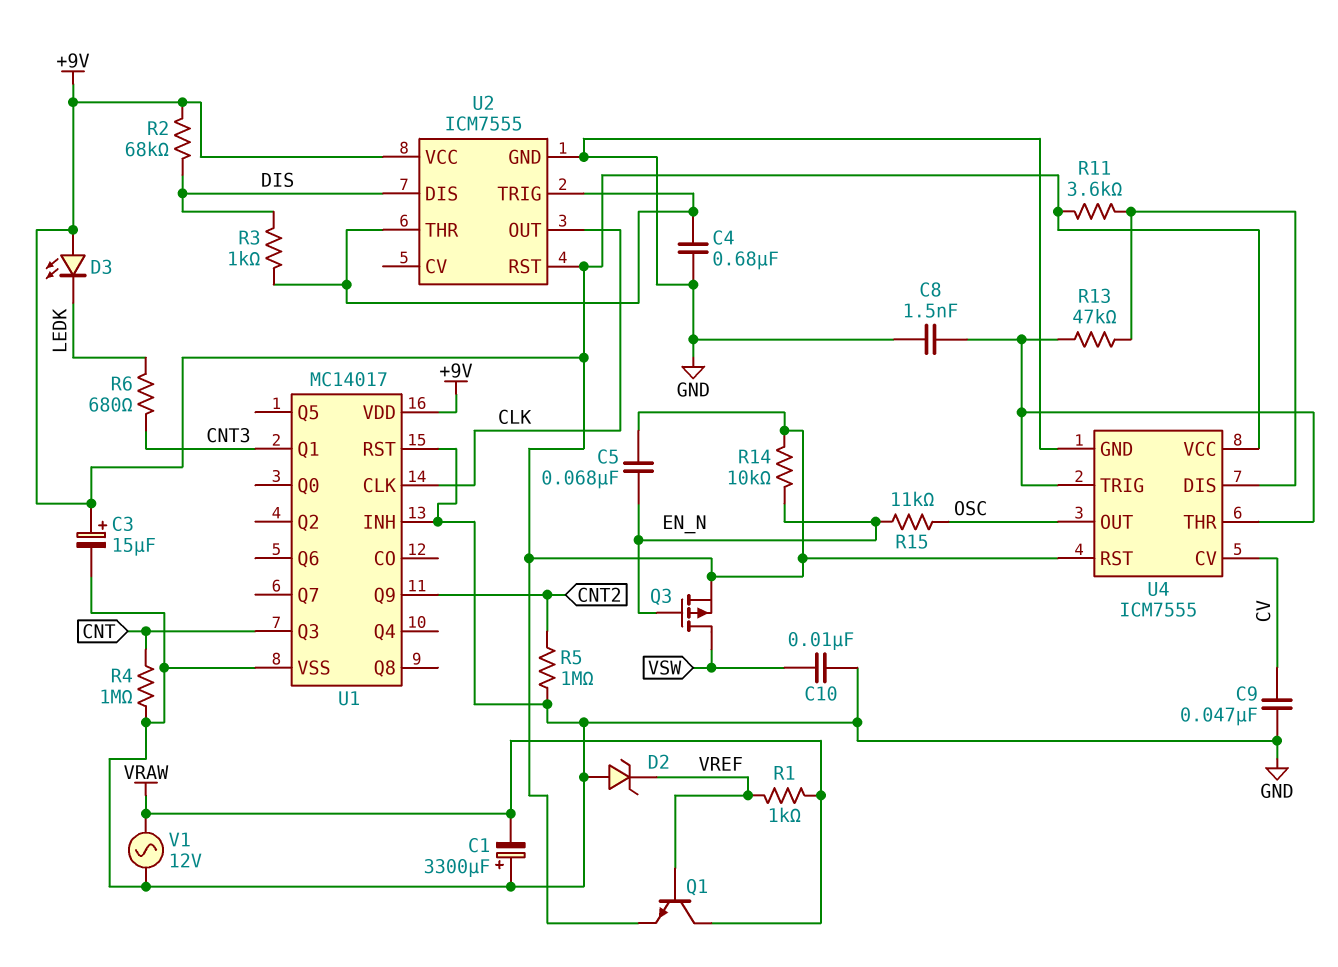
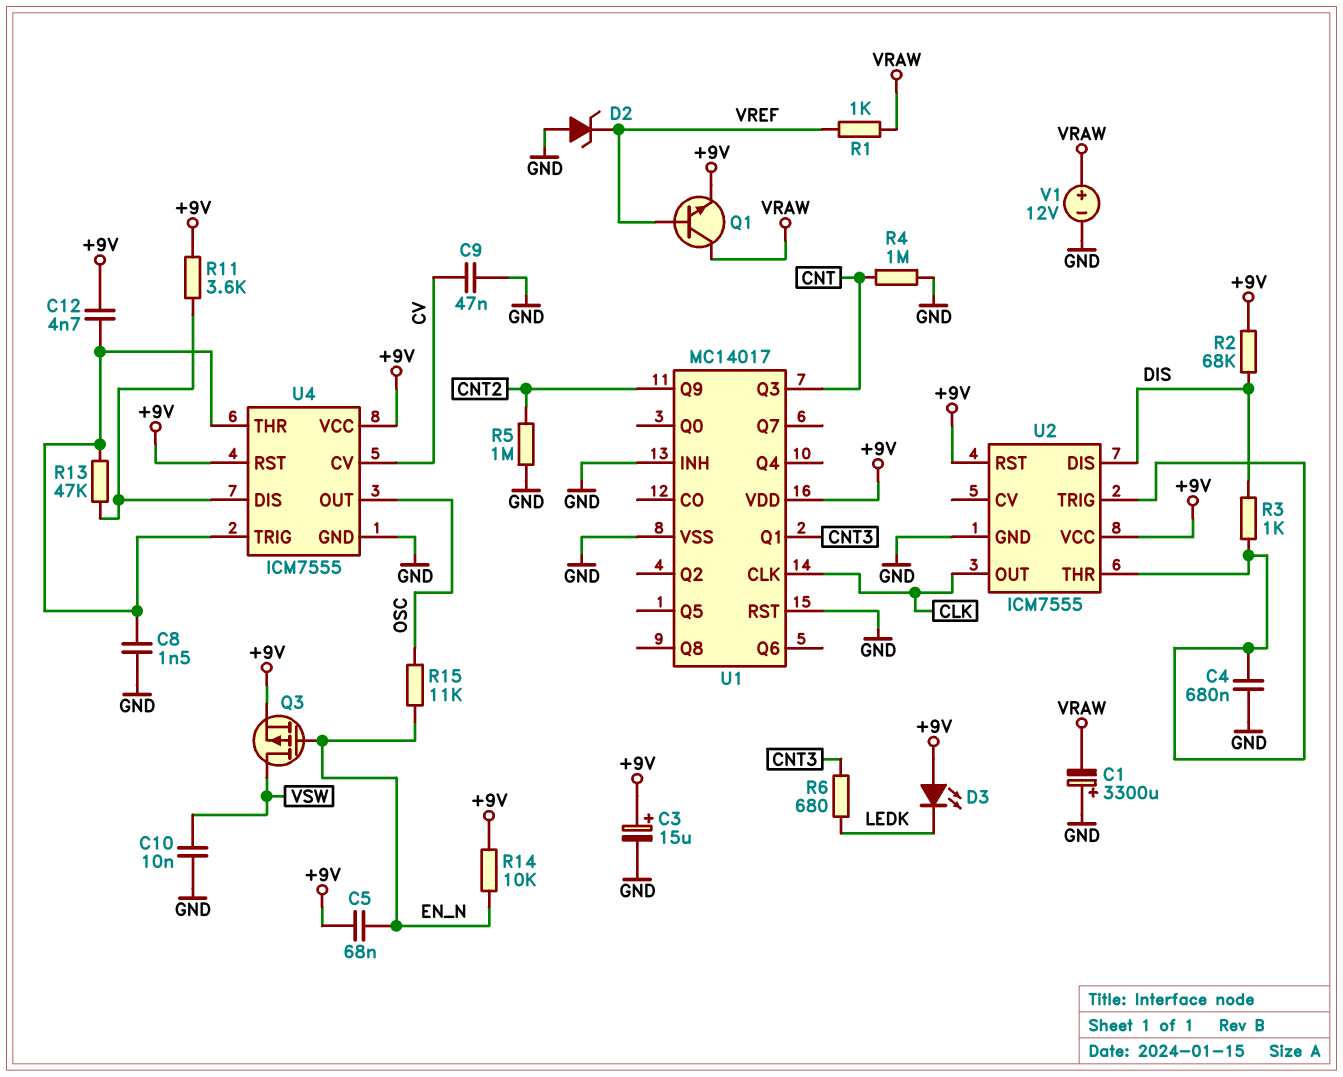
C12: none -> 4.7nF (+9V, U4/THR)
V1: AC 12V (GND, VRAW) -> 12V (plus VRAW, minus GND)

